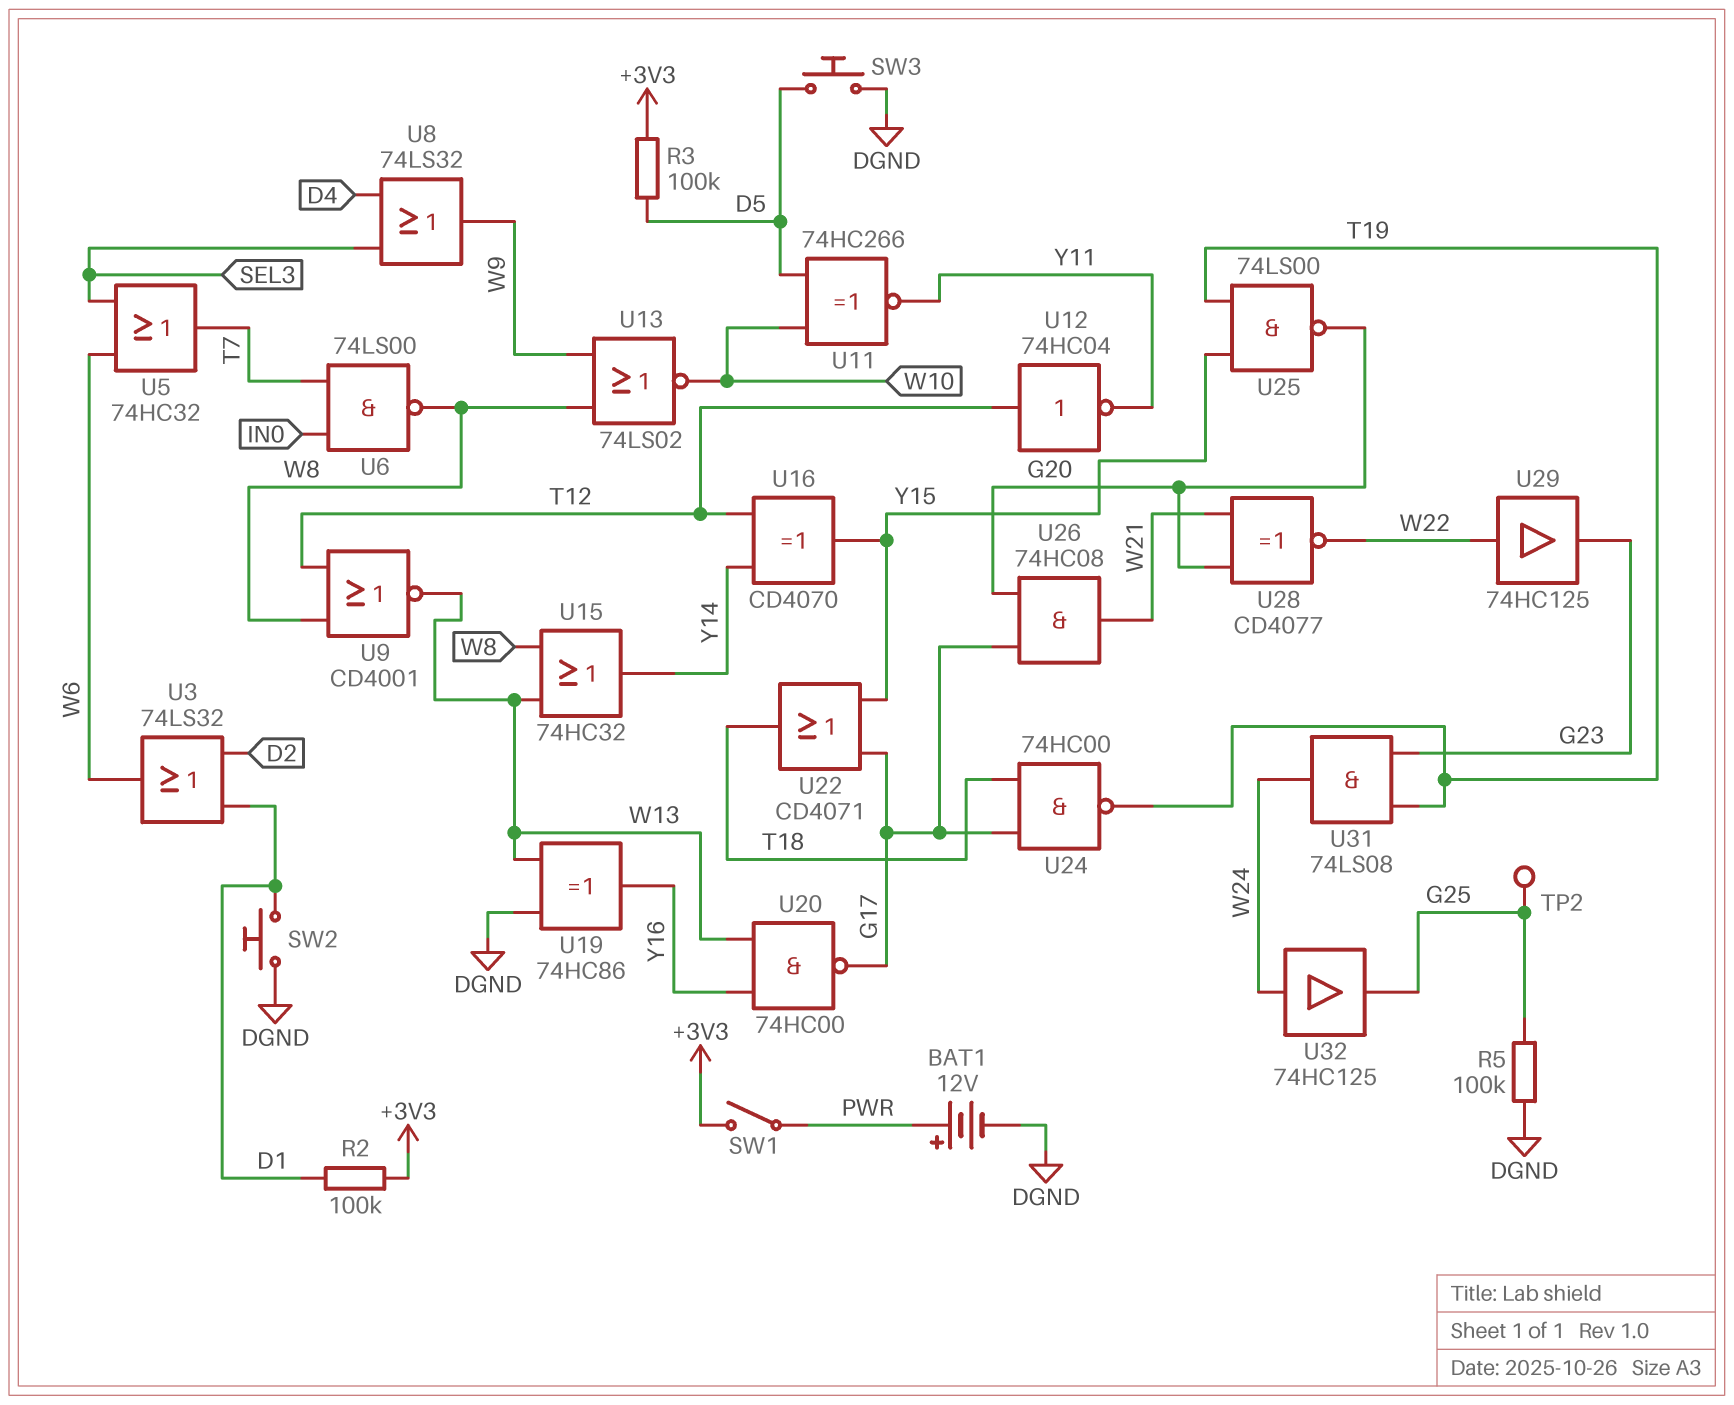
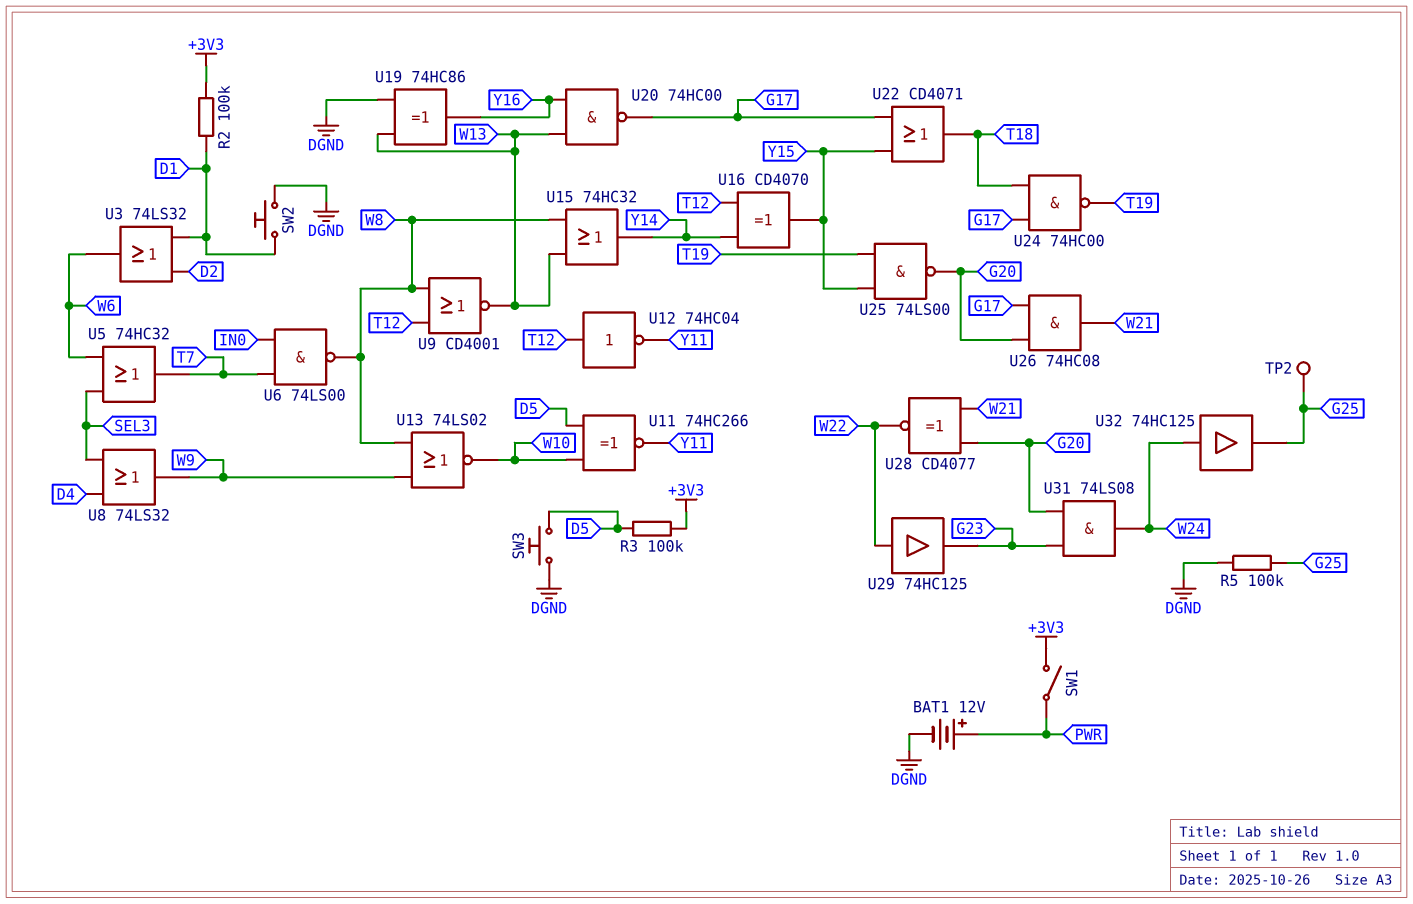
U31: AND 74LS08 (in G23, in T19, out W24) -> AND 74LS08 (in G20, in G23, out W24)

